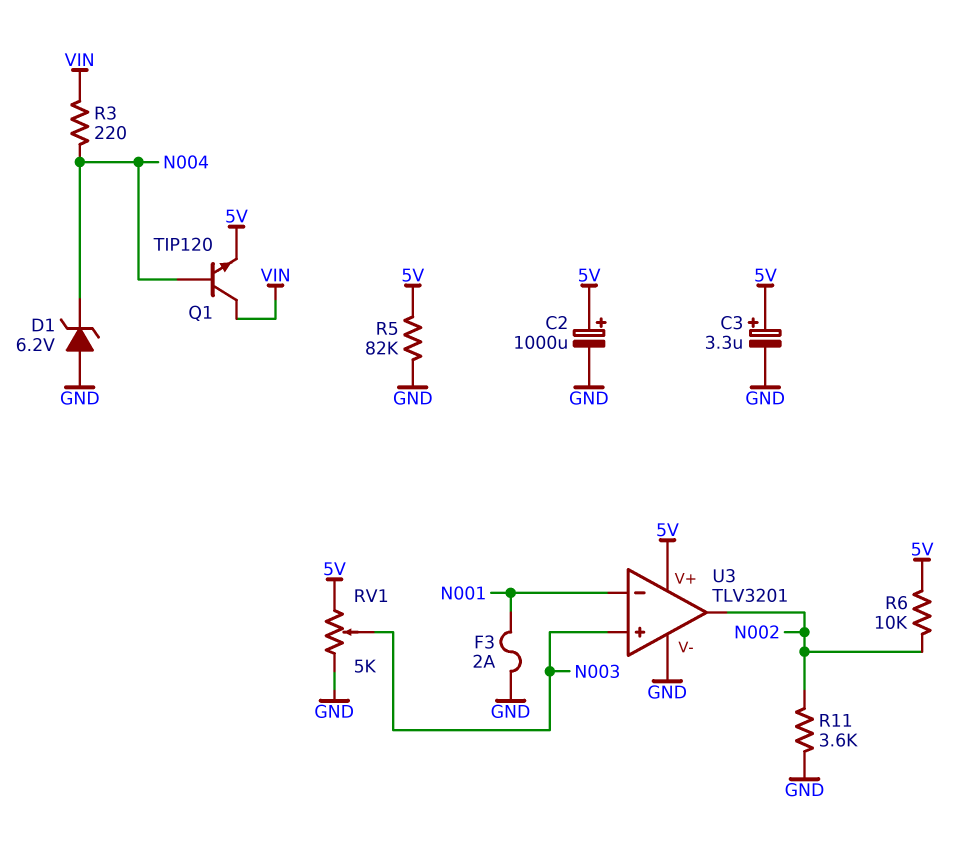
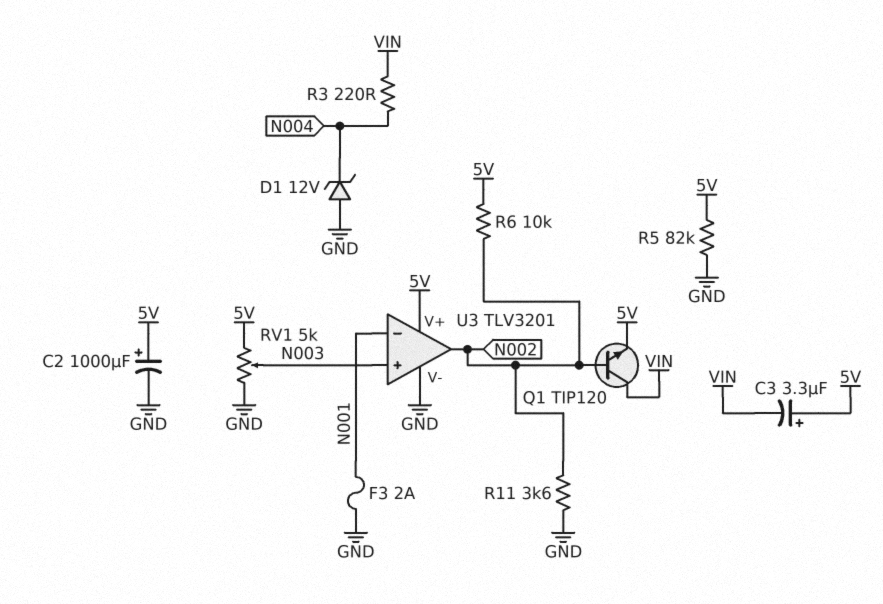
C3: 3.3uF (plus 5V, minus GND) -> 3.3uF (plus 5V, minus VIN)
D1: zener 6.2V (A GND, K N004) -> zener 12V (A GND, K N004)
Q1: NPN TIP120 (B N004, C VIN, E 5V) -> NPN TIP120 (B N002, C VIN, E 5V)

